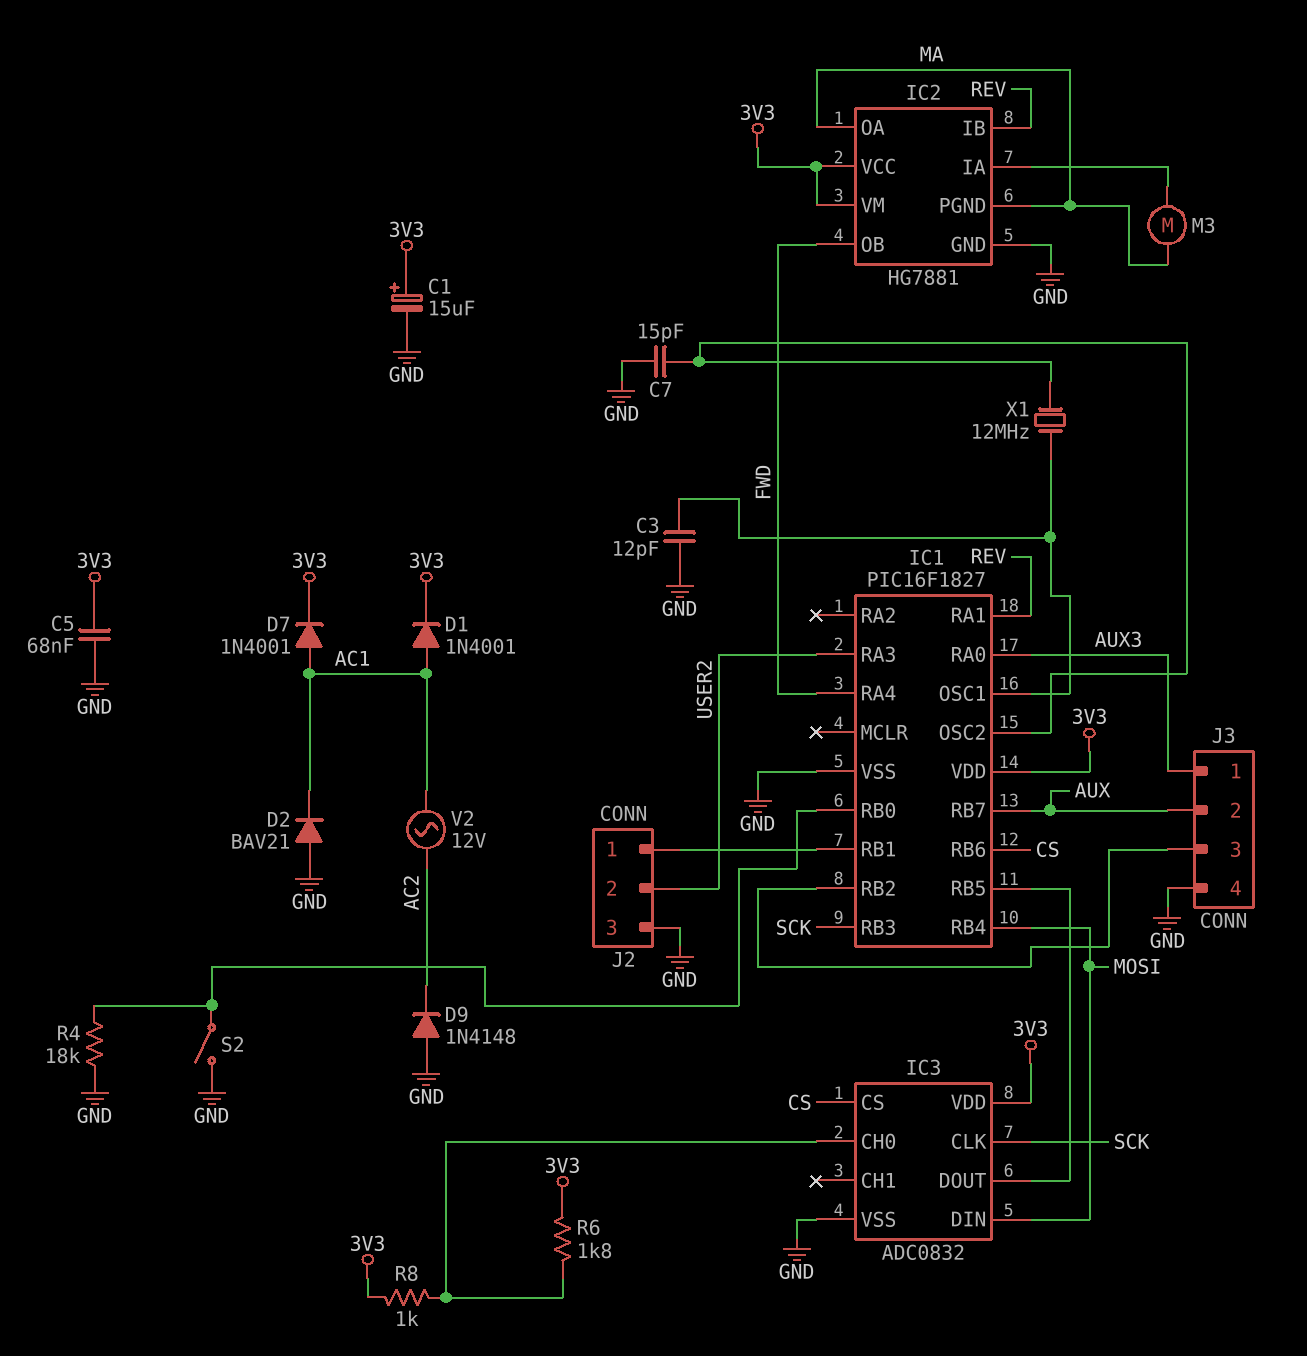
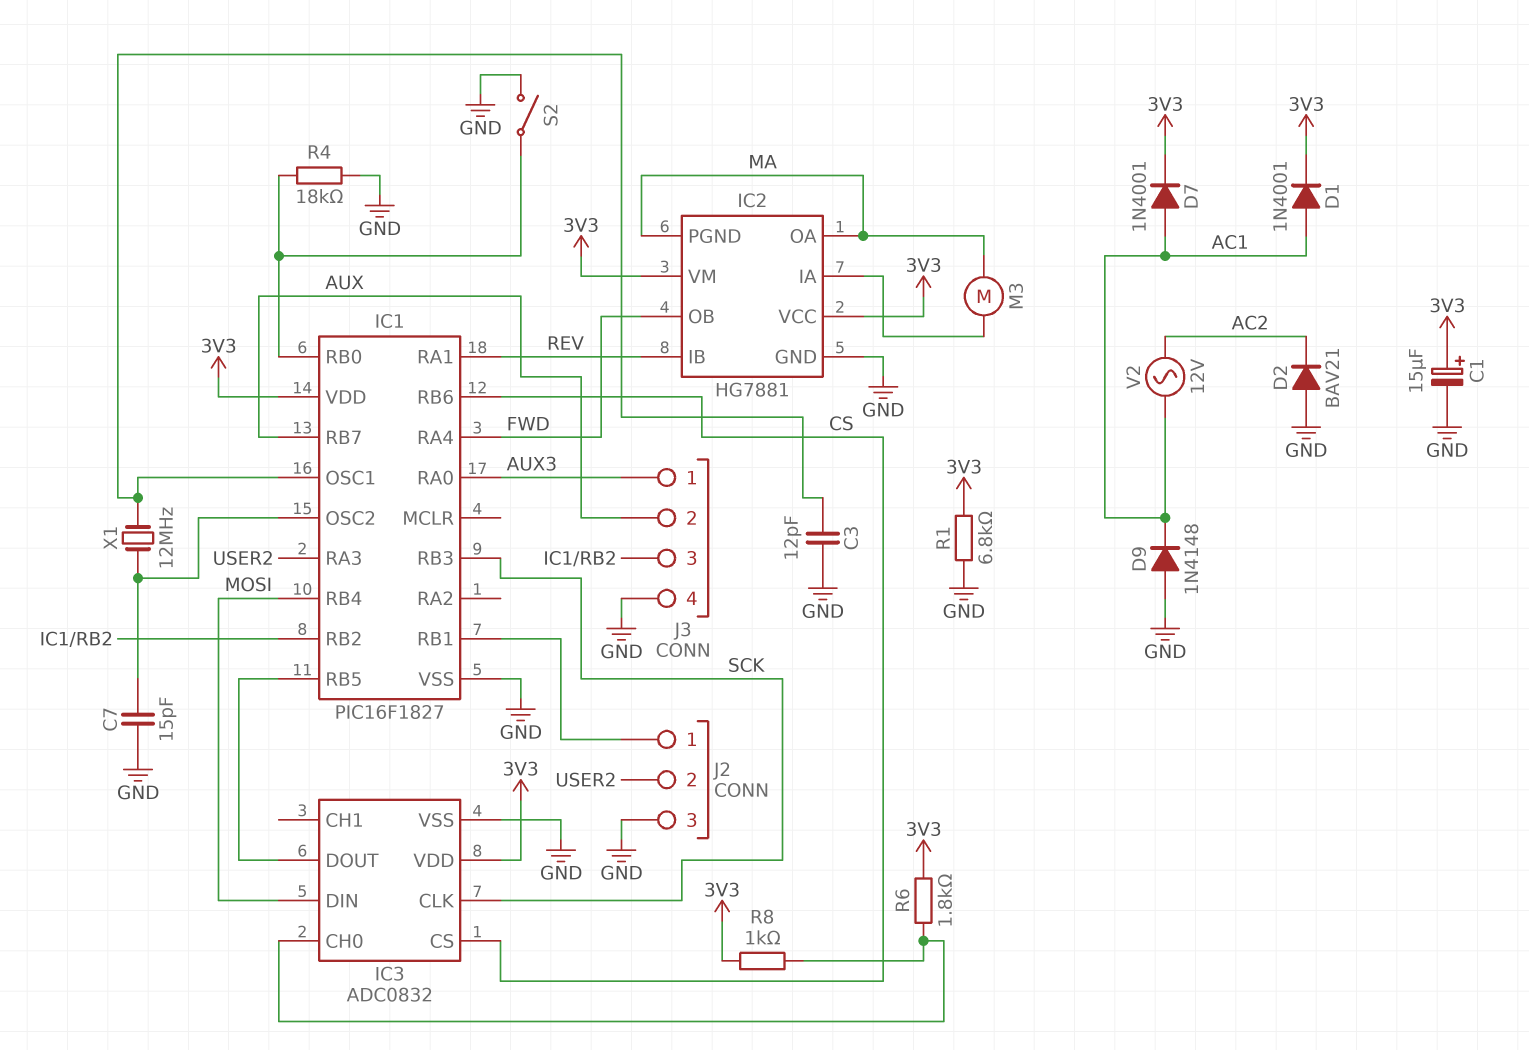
C5: 68nF (3V3, GND) -> none
D2: diode BAV21 (A GND, K AC1) -> diode BAV21 (A GND, K AC2)
D9: diode 1N4148 (A GND, K AC2) -> diode 1N4148 (A GND, K AC1)
R1: none -> 6.8k (3V3, GND)

